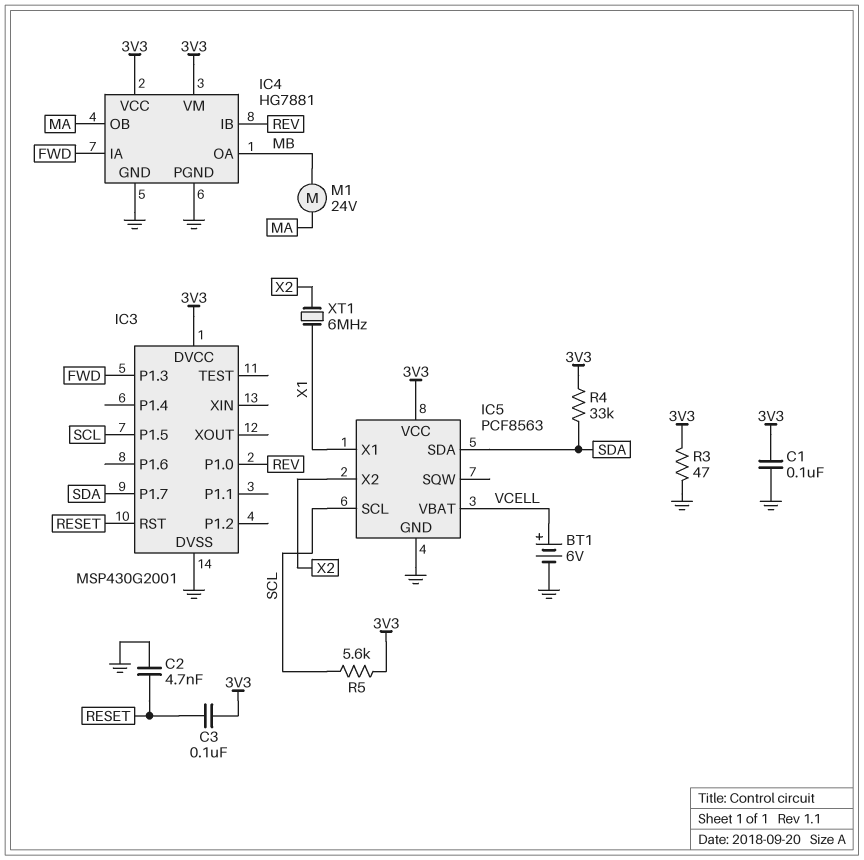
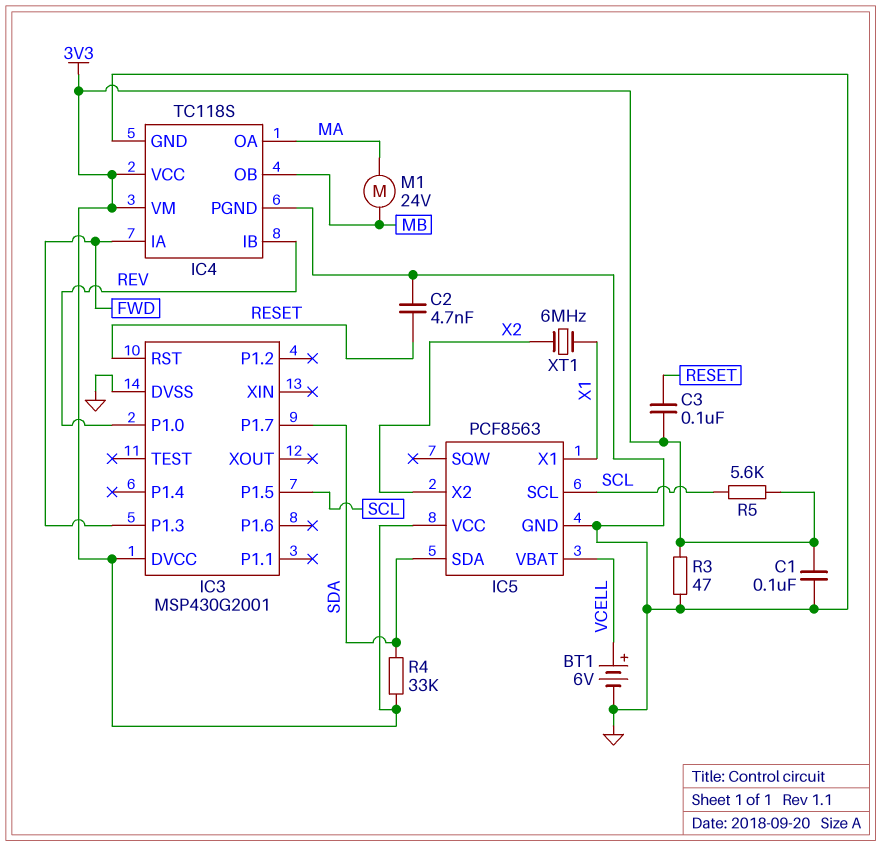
IC4: HG7881 -> TC118S
IC4 pin OA: MB -> MA
IC4 pin OB: MA -> MB

